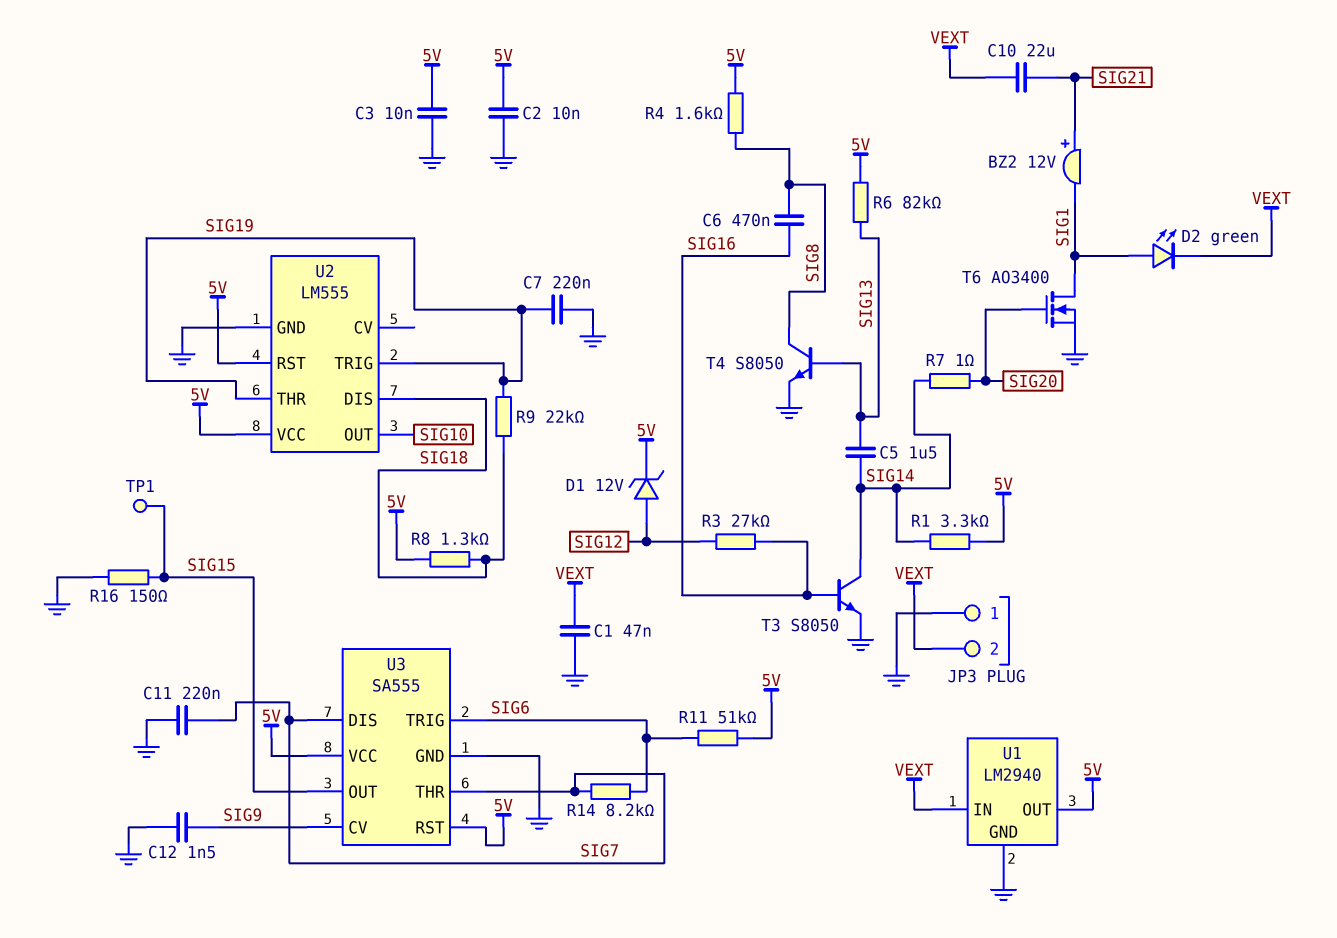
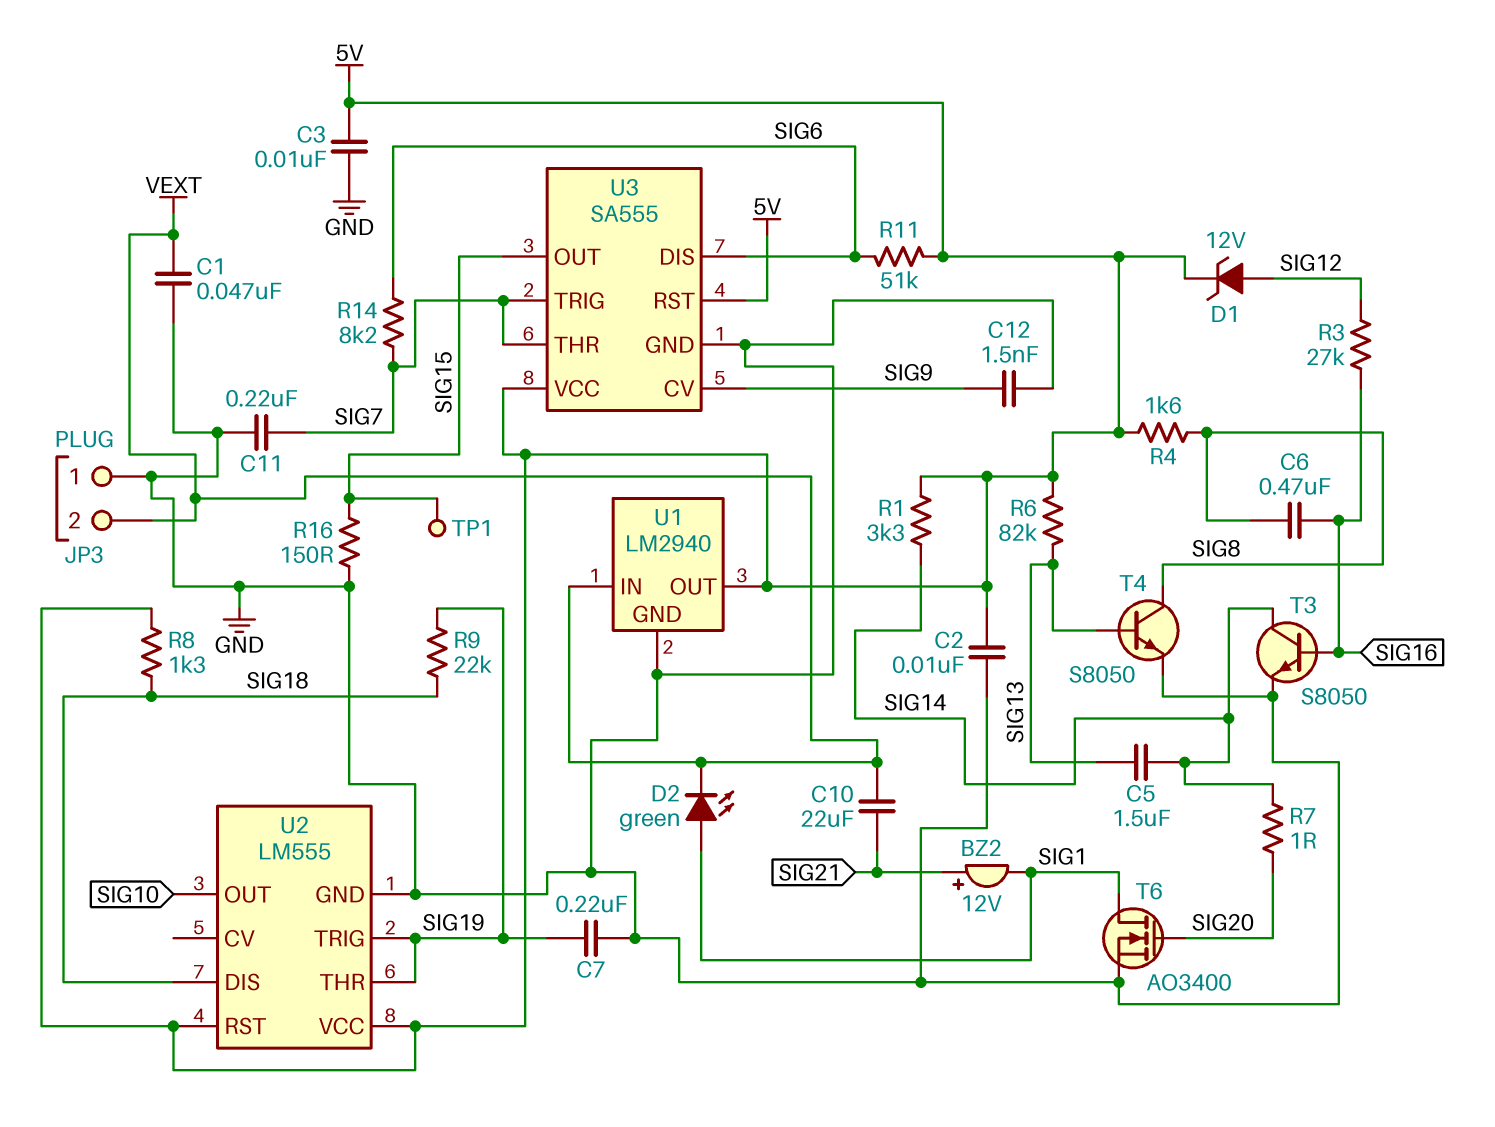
U3 pin DIS: SIG7 -> SIG6
U3 pin TRIG: SIG6 -> SIG7

